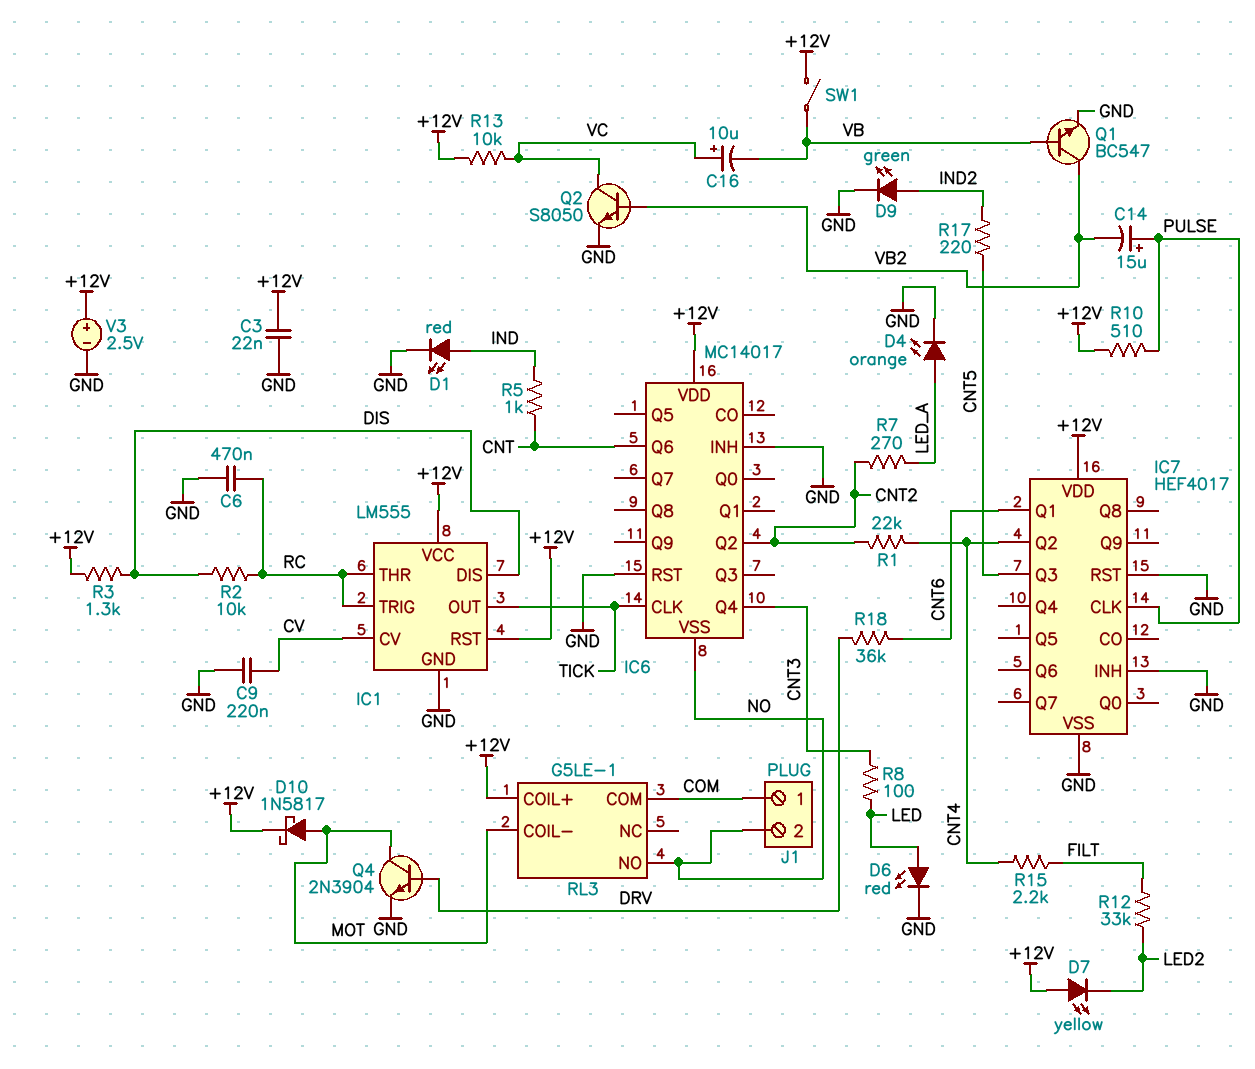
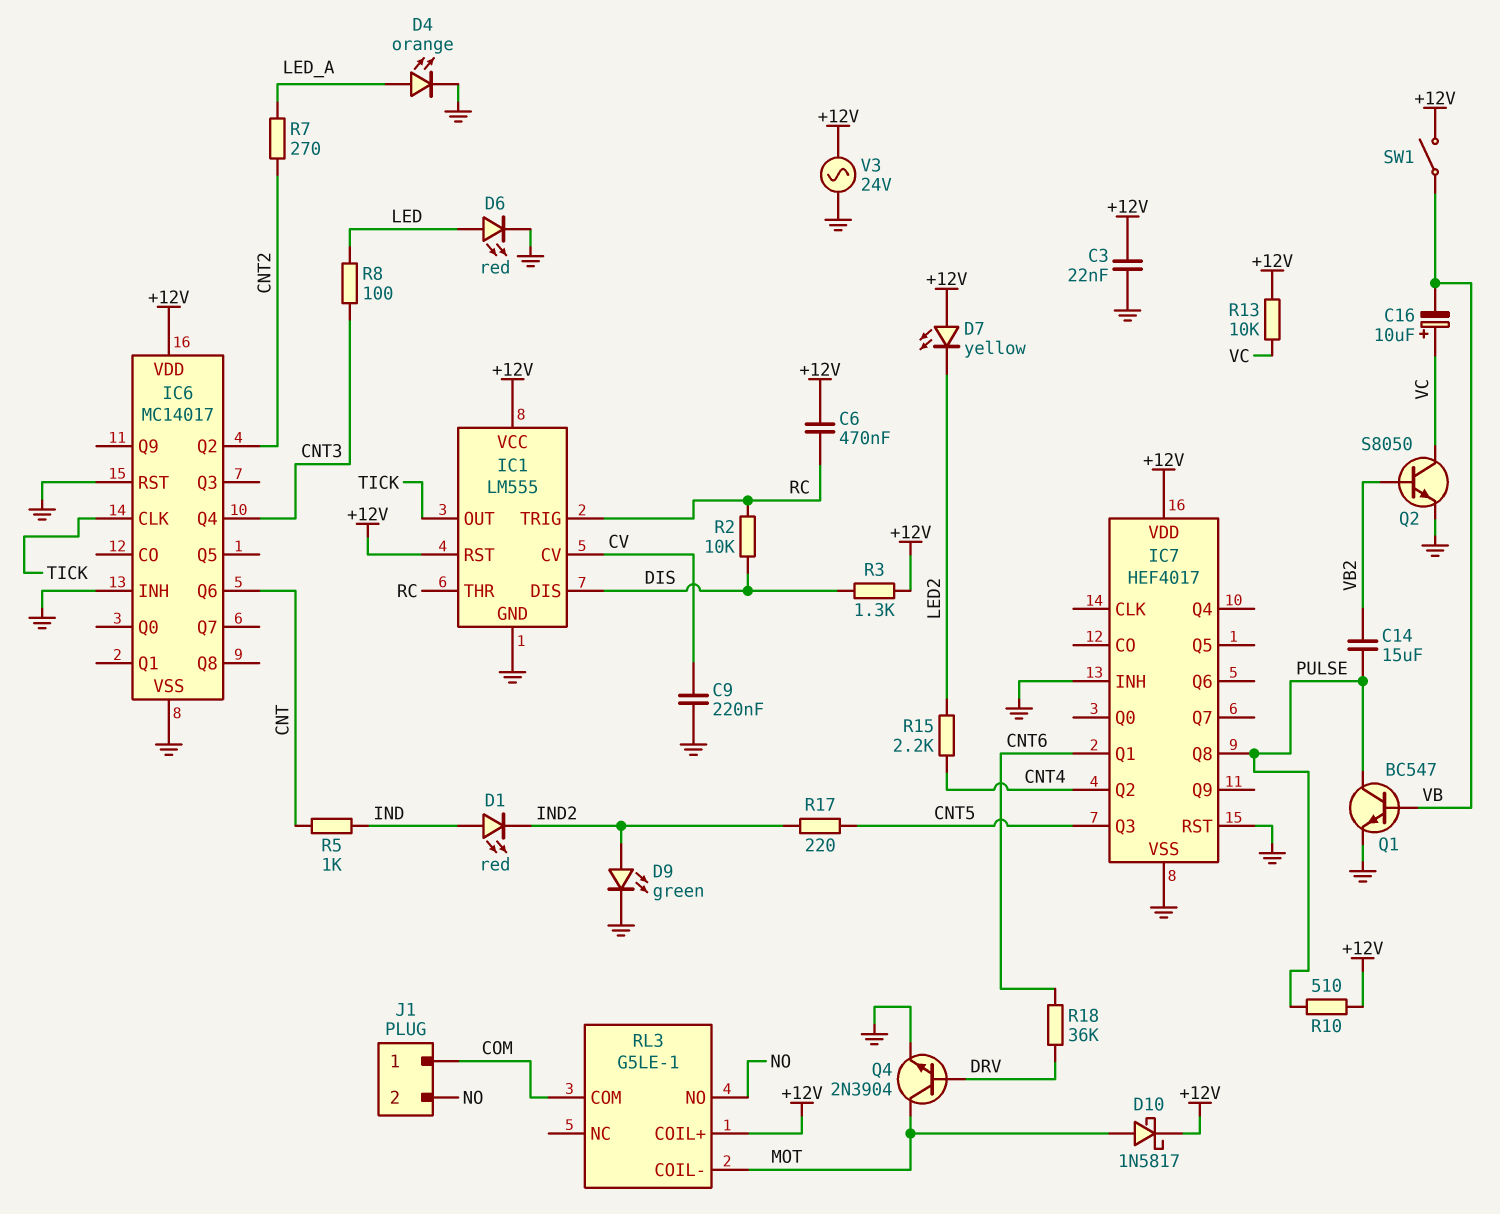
C6: 470nF (GND, RC) -> 470nF (+12V, RC)
C14: 15uF (plus PULSE, minus VB2) -> 15uF (PULSE, VB2)
D1: LED red (A IND, K GND) -> LED red (A IND, K IND2)
IC6 pin VSS: NO -> GND
IC7 pin CLK: PULSE -> none
IC7 pin Q8: none -> PULSE
Q1: NPN BC547 (B VB, C VB2, E GND) -> NPN BC547 (B VB, C PULSE, E GND)
R1: 22k (CNT2, CNT4) -> none
R12: 33k (FILT, LED2) -> none
R15: 2.2k (CNT4, FILT) -> 2.2k (CNT4, LED2)
V3: 2.5V (plus +12V, minus GND) -> AC 24V (+12V, GND)

